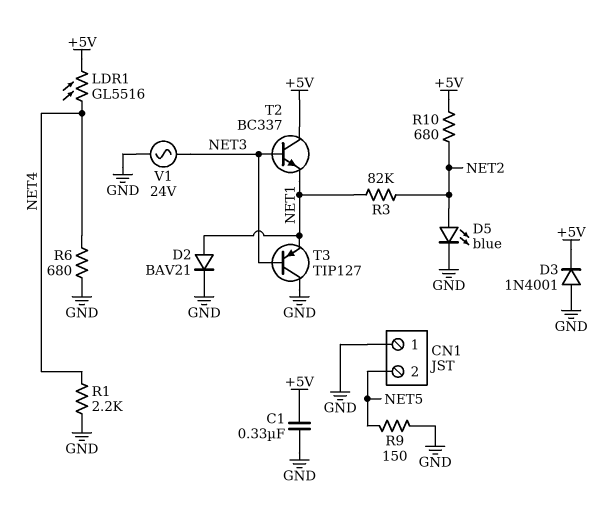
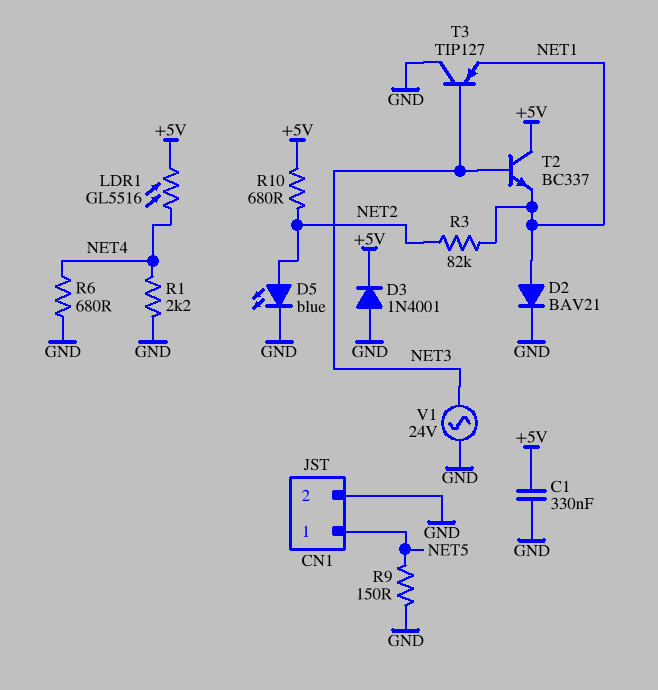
CN1 pin 1: GND -> NET5
CN1 pin 2: NET5 -> GND

